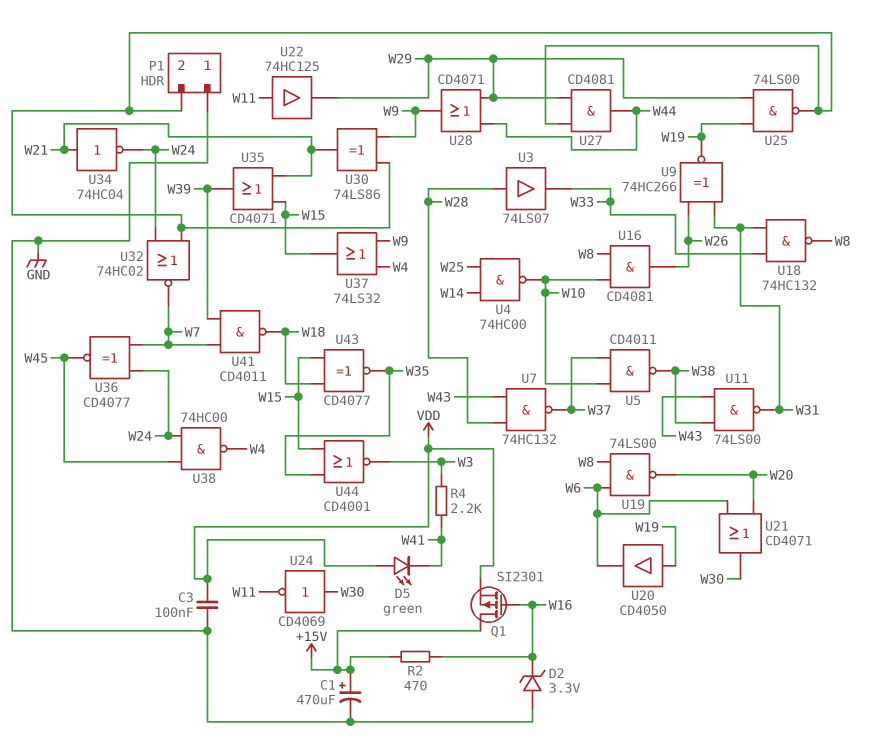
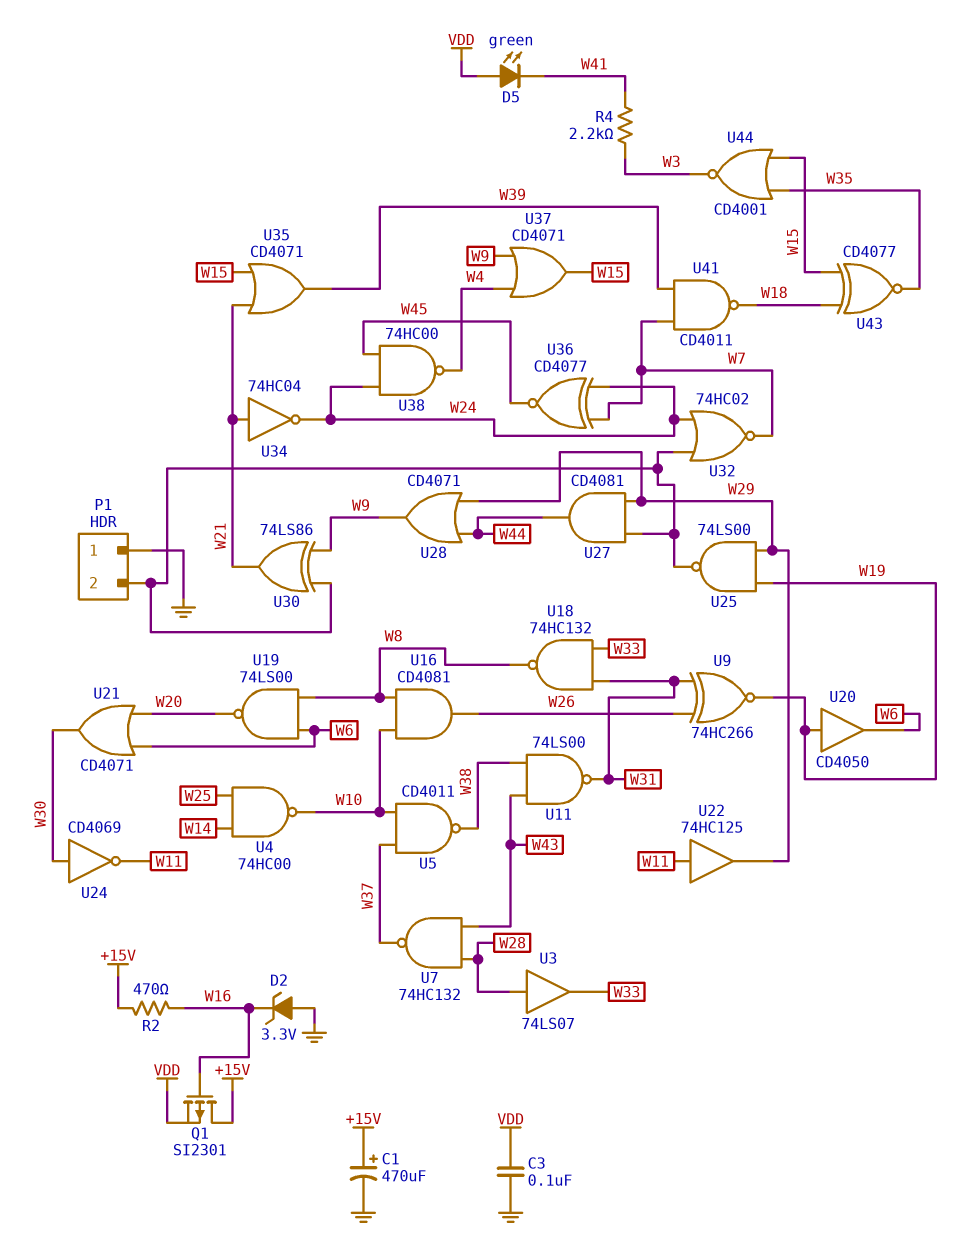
U37: OR 74LS32 (in W4, in W9, out W15) -> OR CD4071 (in W4, in W9, out W15)

